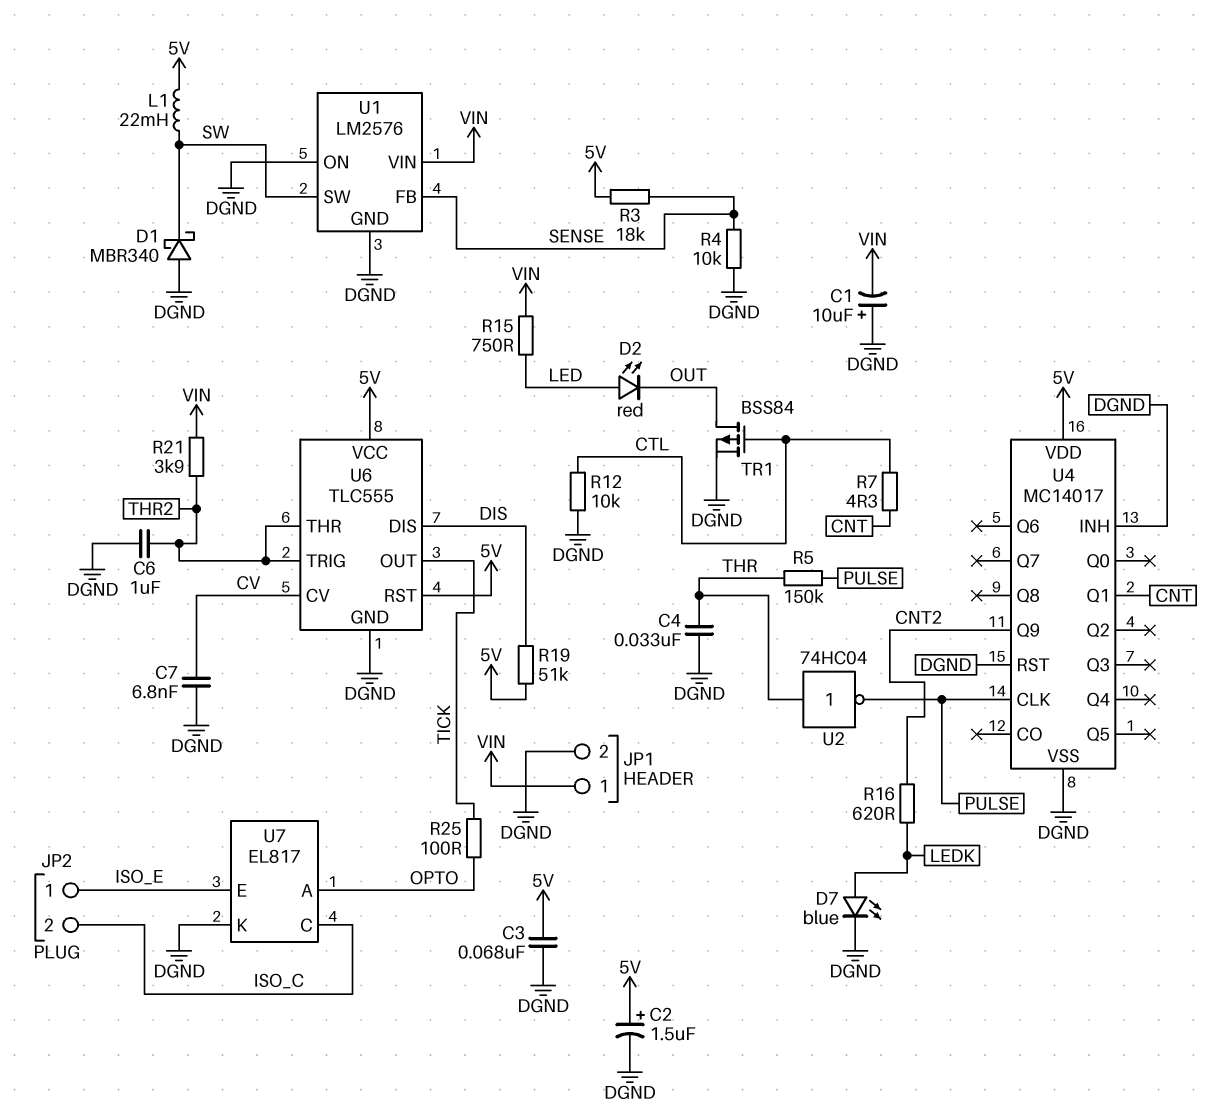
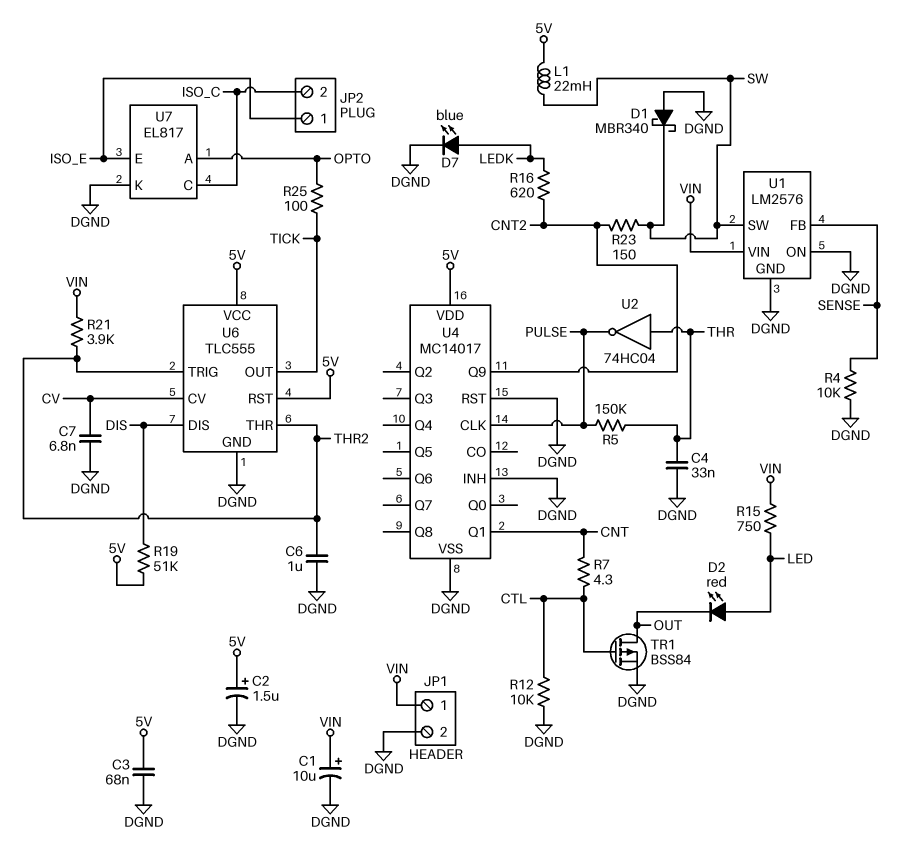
C1: 10uF (plus DGND, minus VIN) -> 10uF (plus VIN, minus DGND)
R3: 18k (5V, SENSE) -> none
R23: none -> 150 (CNT2, SW)

